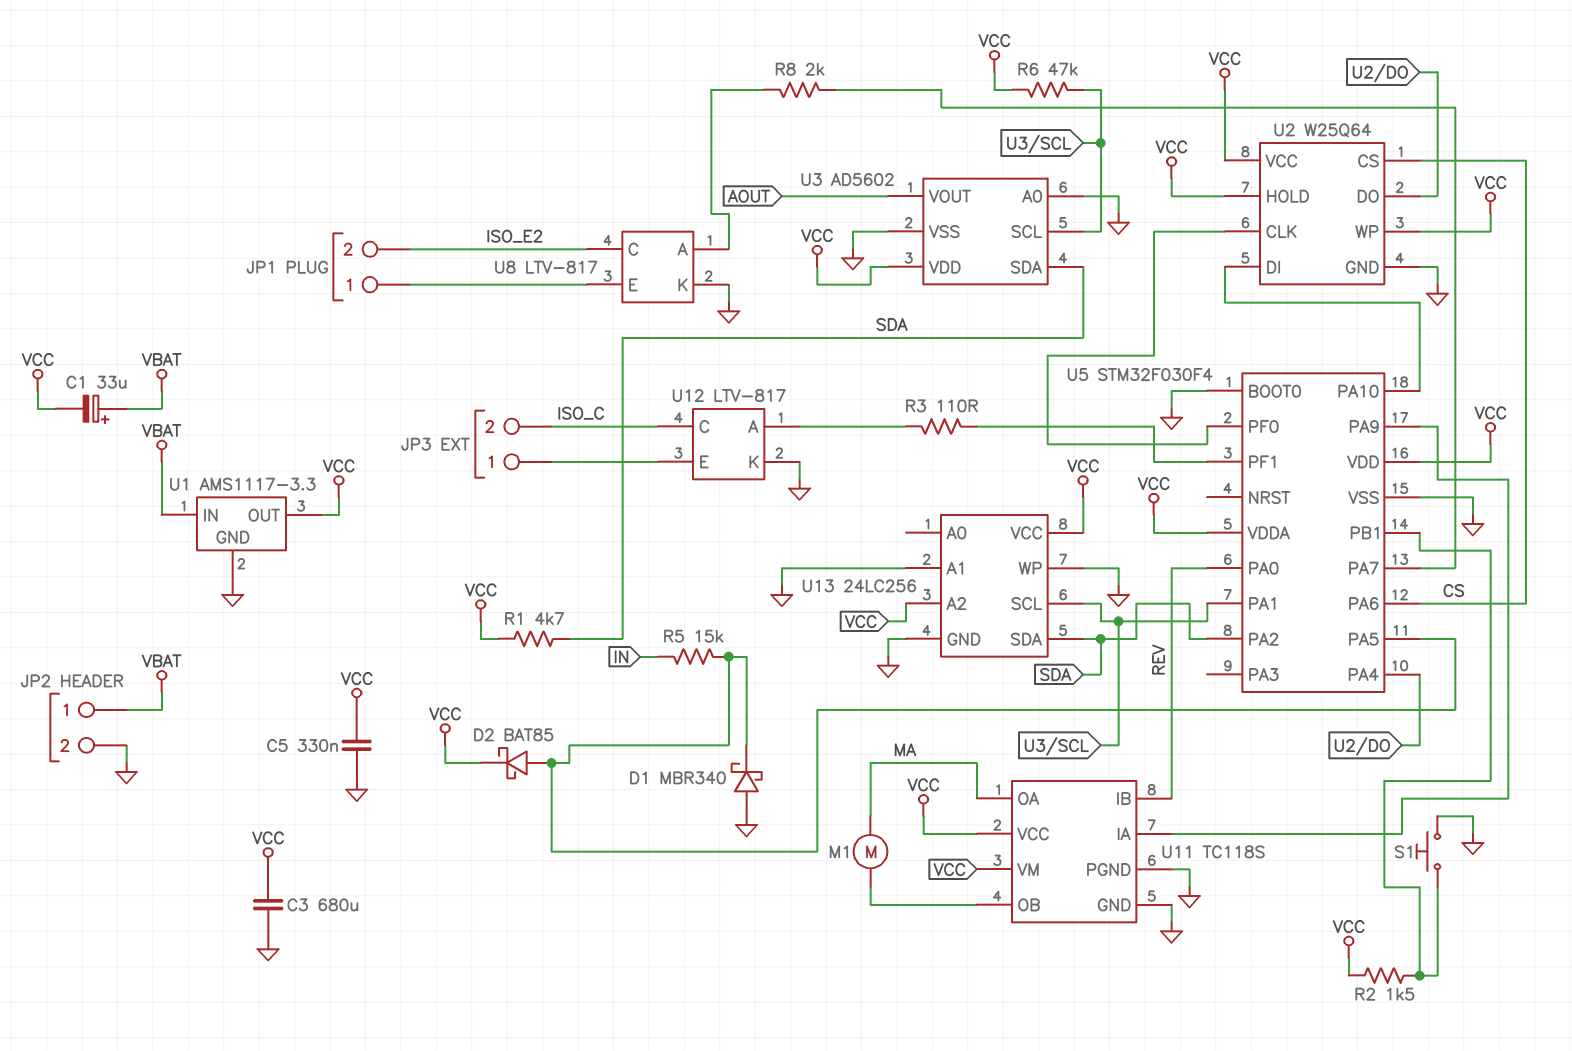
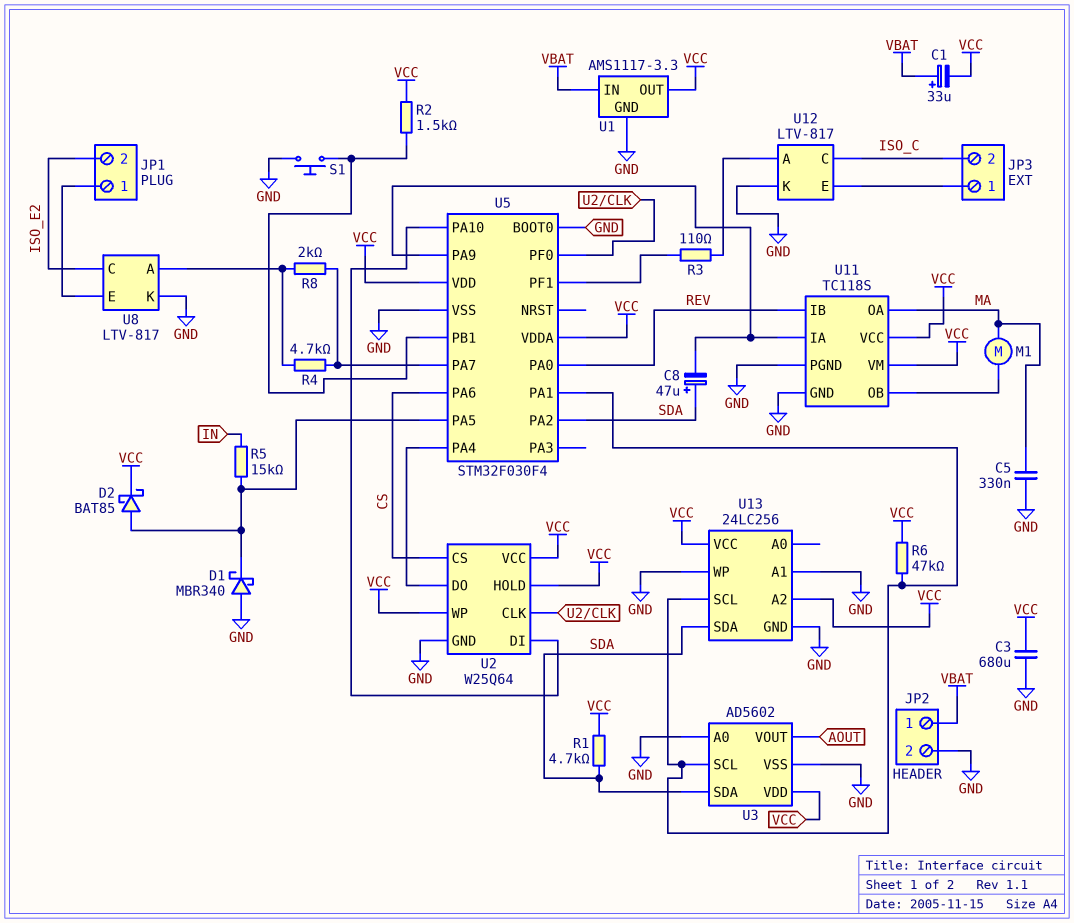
C5: 330nF (GND, VCC) -> 330nF (GND, MA)
C8: none -> 47uF (plus SDA, minus U5/PA9)
R4: none -> 4.7k (U5/PA7, U8/A)

